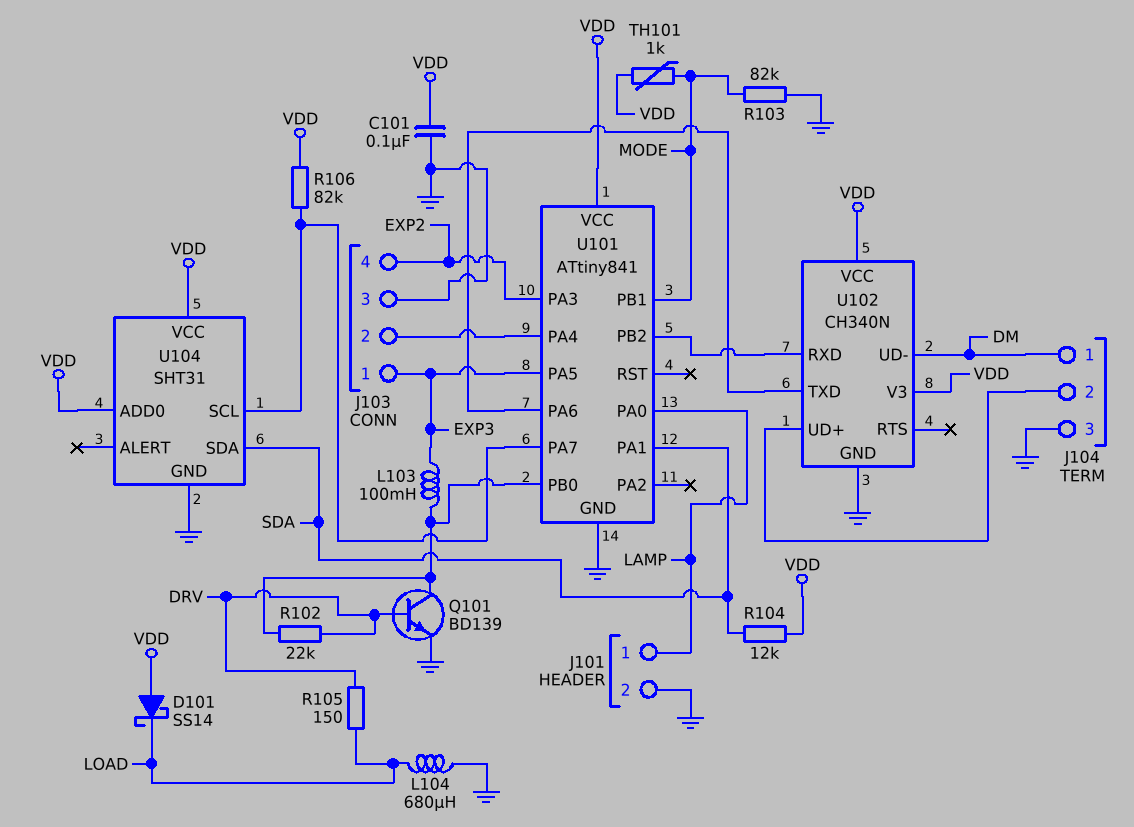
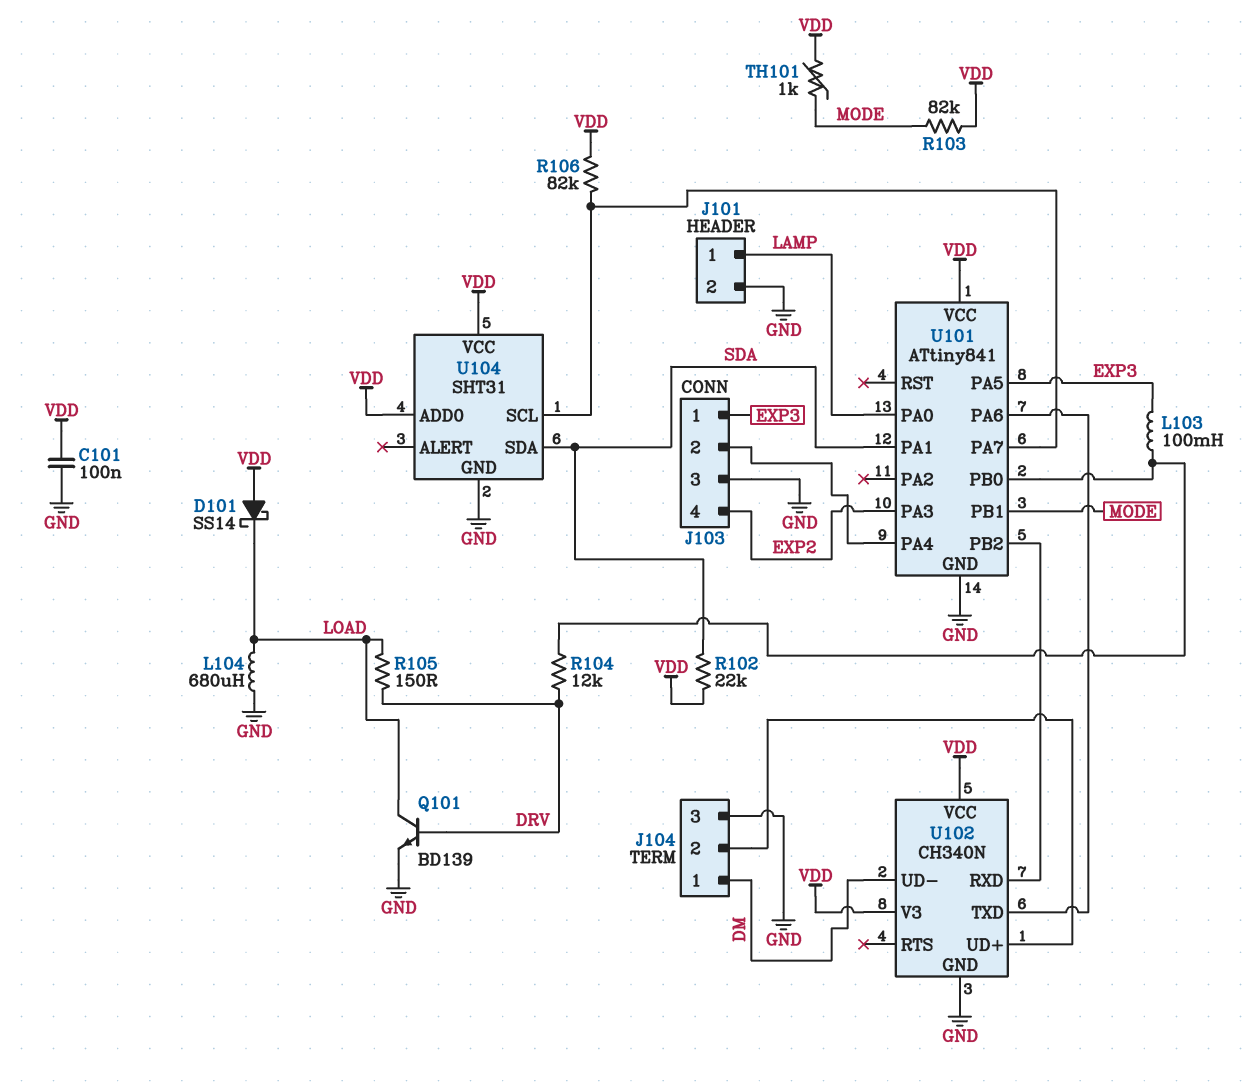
Q101: NPN BD139 (B DRV, C U101/PB0, E GND) -> NPN BD139 (B DRV, C LOAD, E GND)
R102: 22k (DRV, U101/PB0) -> 22k (SDA, VDD)
R103: 82k (GND, MODE) -> 82k (MODE, VDD)
R104: 12k (SDA, VDD) -> 12k (DRV, U101/PB0)

